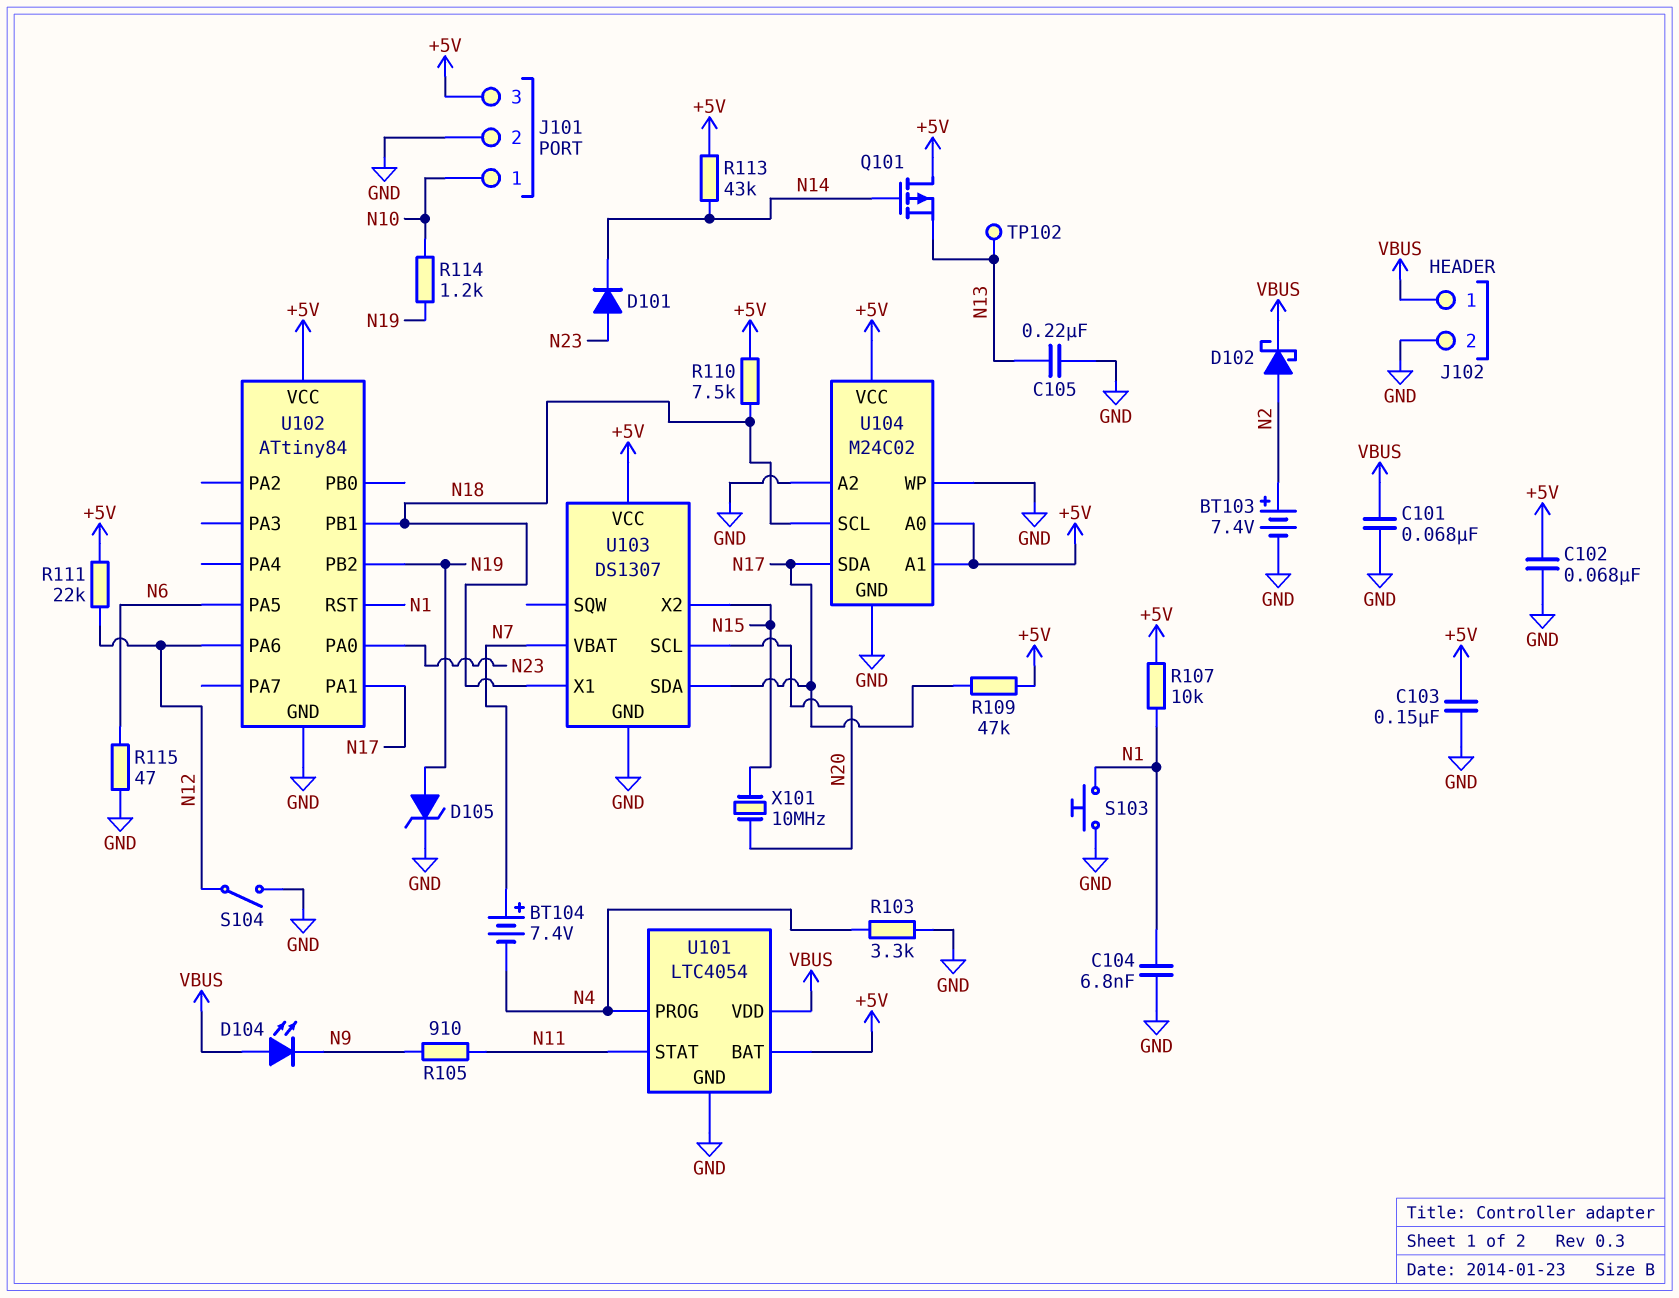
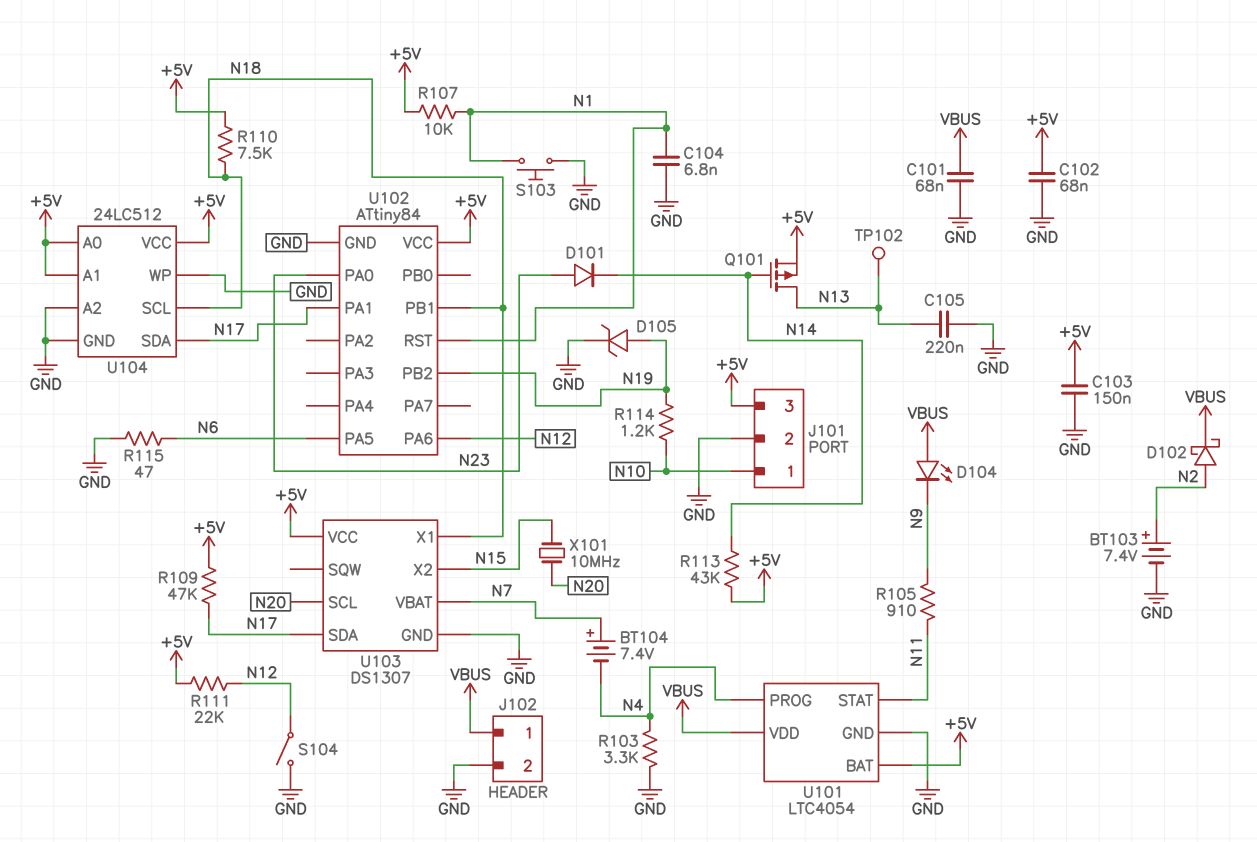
Q101: PMOS (G N14, D +5V, S N13) -> PMOS (G N14, D N13, S +5V)
U104: M24C02 -> 24LC512

